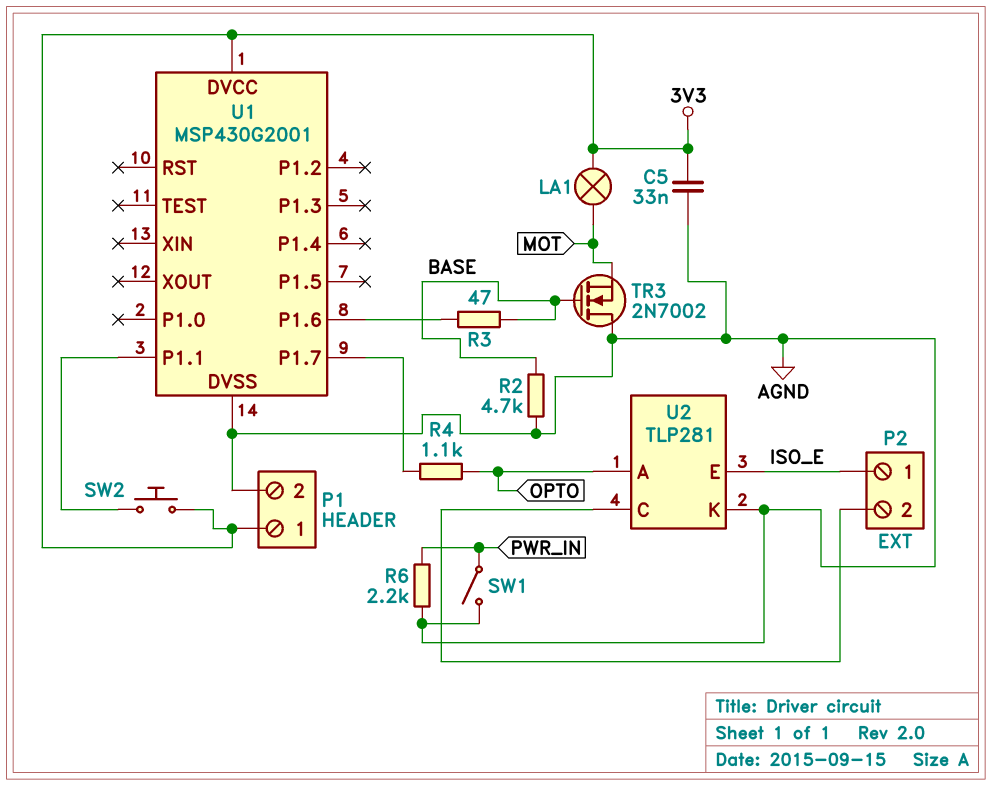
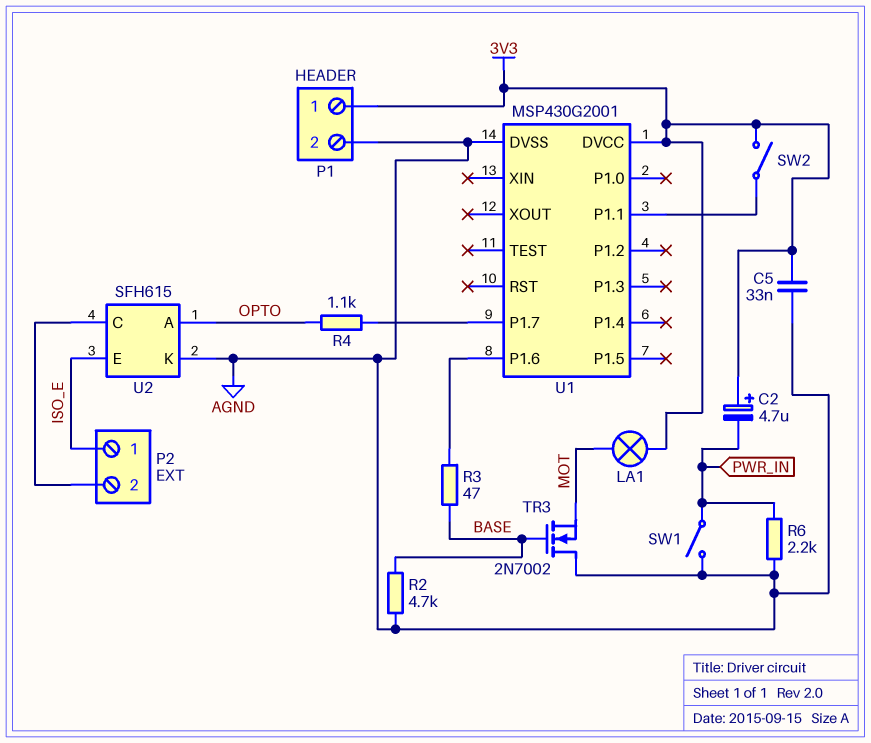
C2: none -> 4.7uF (plus 3V3, minus PWR_IN)
SW2: button (3V3, U1/P1.1) -> switch (3V3, U1/P1.1)
U2: TLP281 -> SFH615

